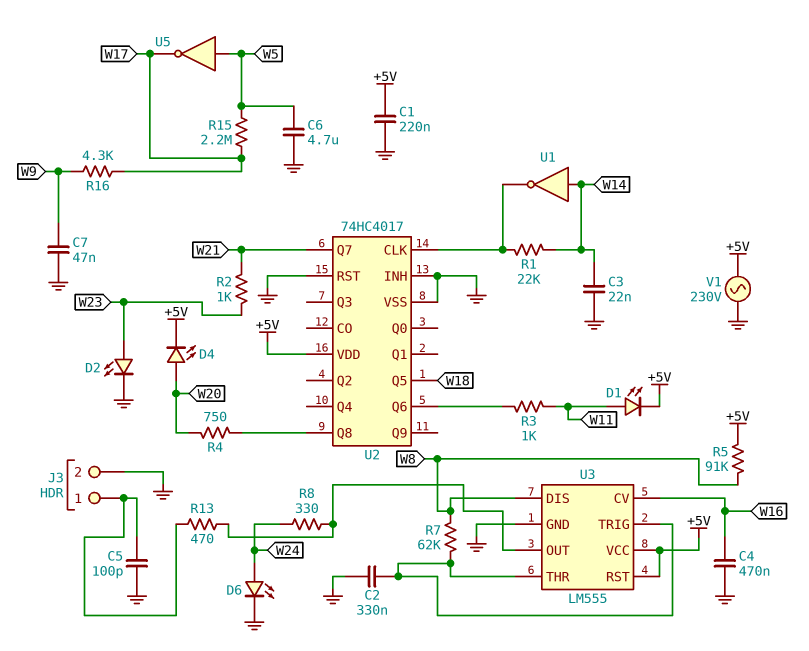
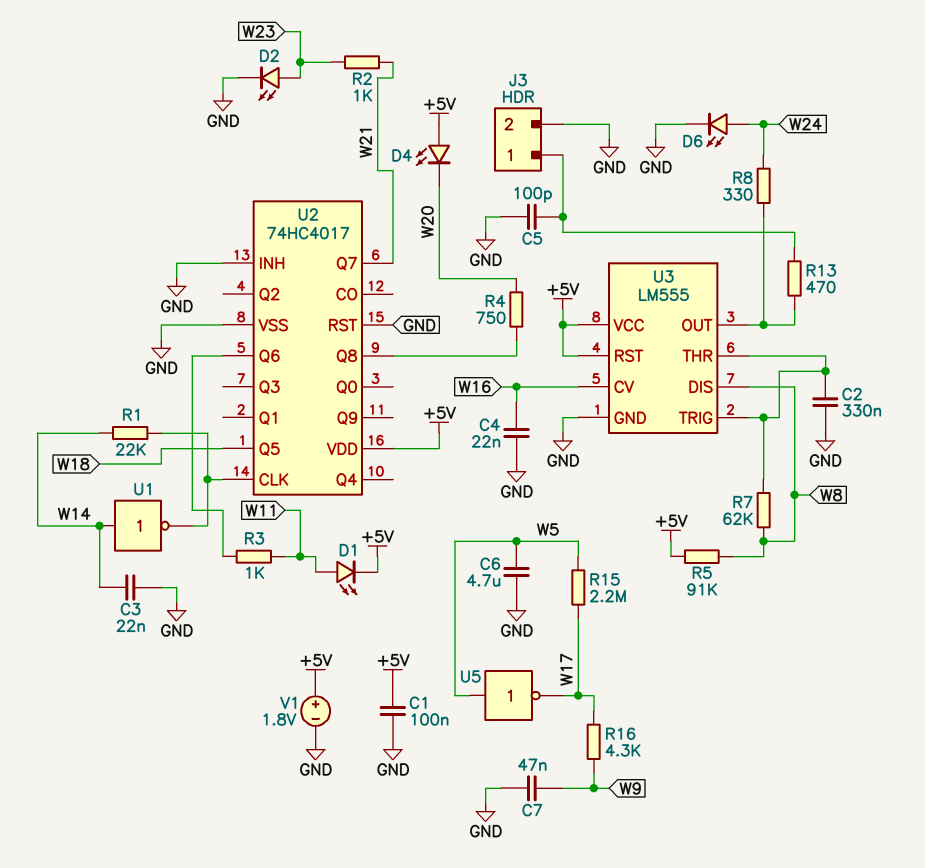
C1: 220nF (+5V, GND) -> 100nF (+5V, GND)
C4: 470nF (GND, W16) -> 22nF (GND, W16)
D4: LED (A W20, K +5V) -> LED (A +5V, K W20)
V1: AC 230V (+5V, GND) -> 1.8V (plus +5V, minus GND)

